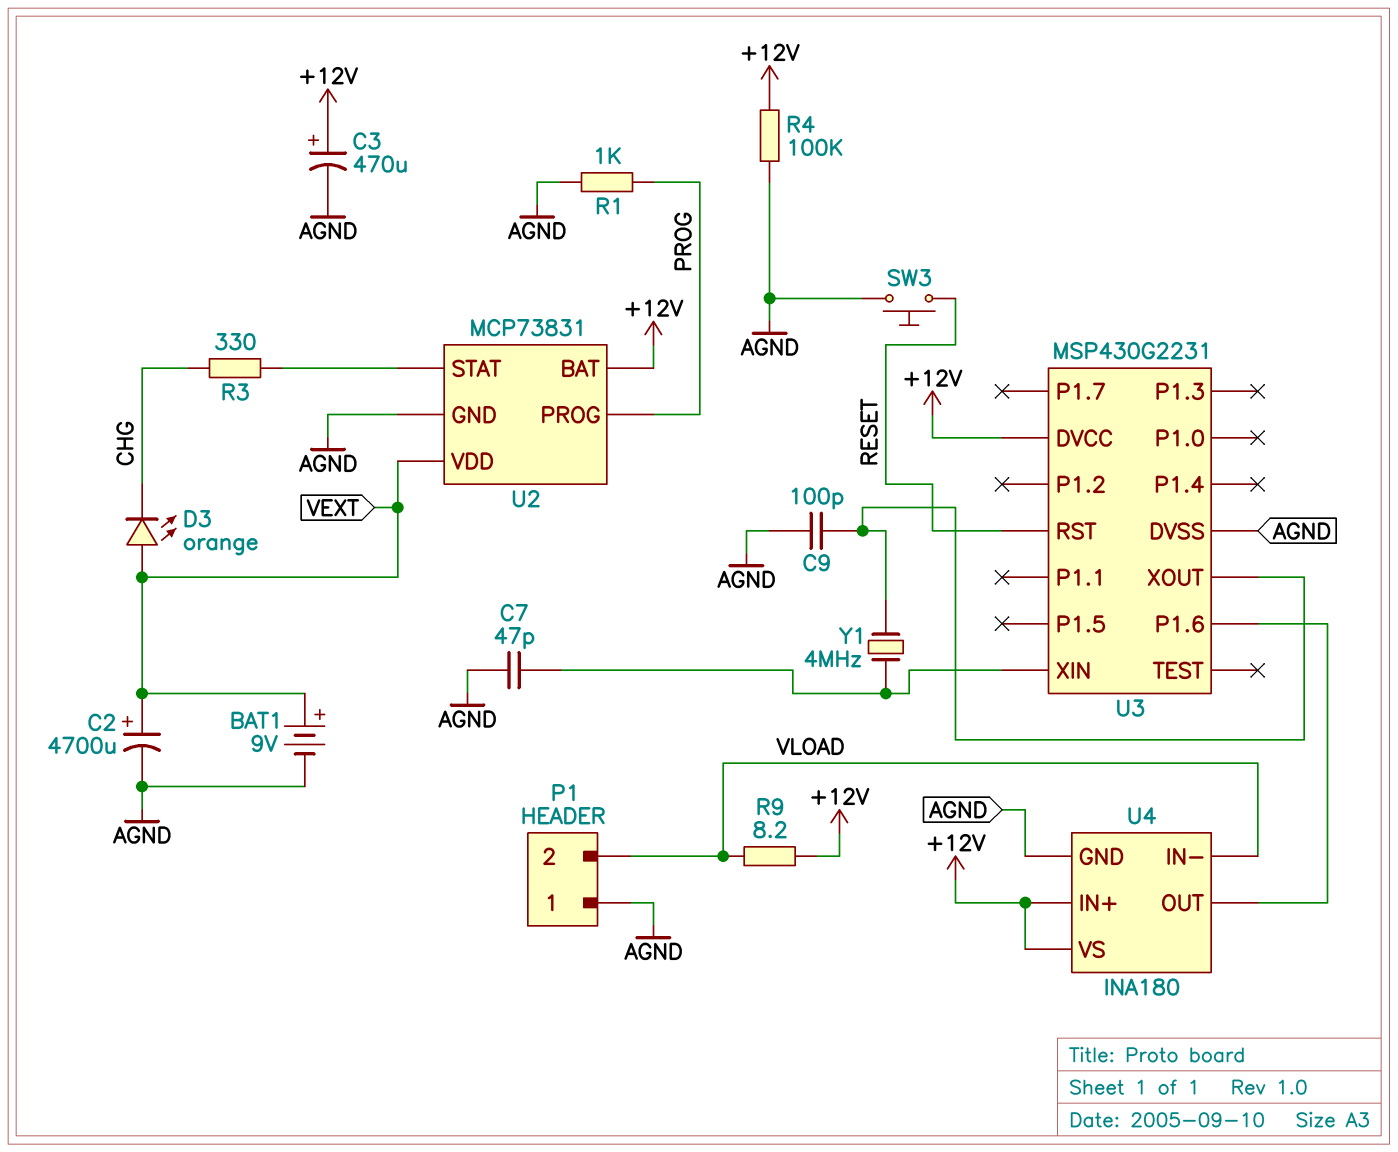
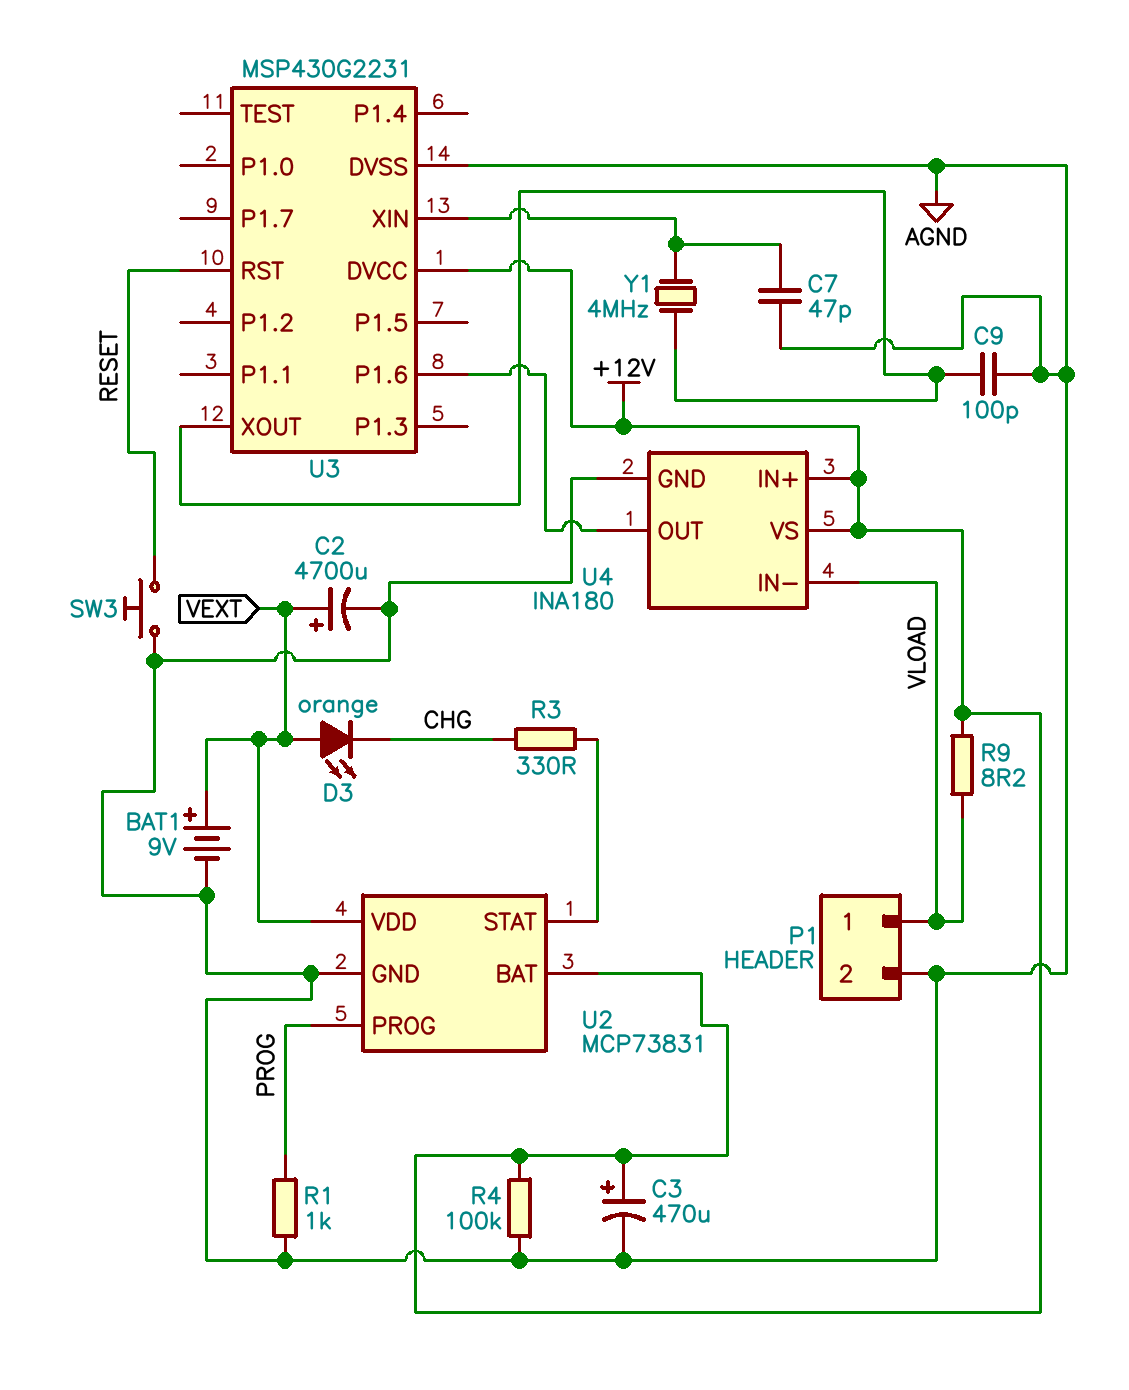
P1 pin 1: AGND -> VLOAD
P1 pin 2: VLOAD -> AGND

